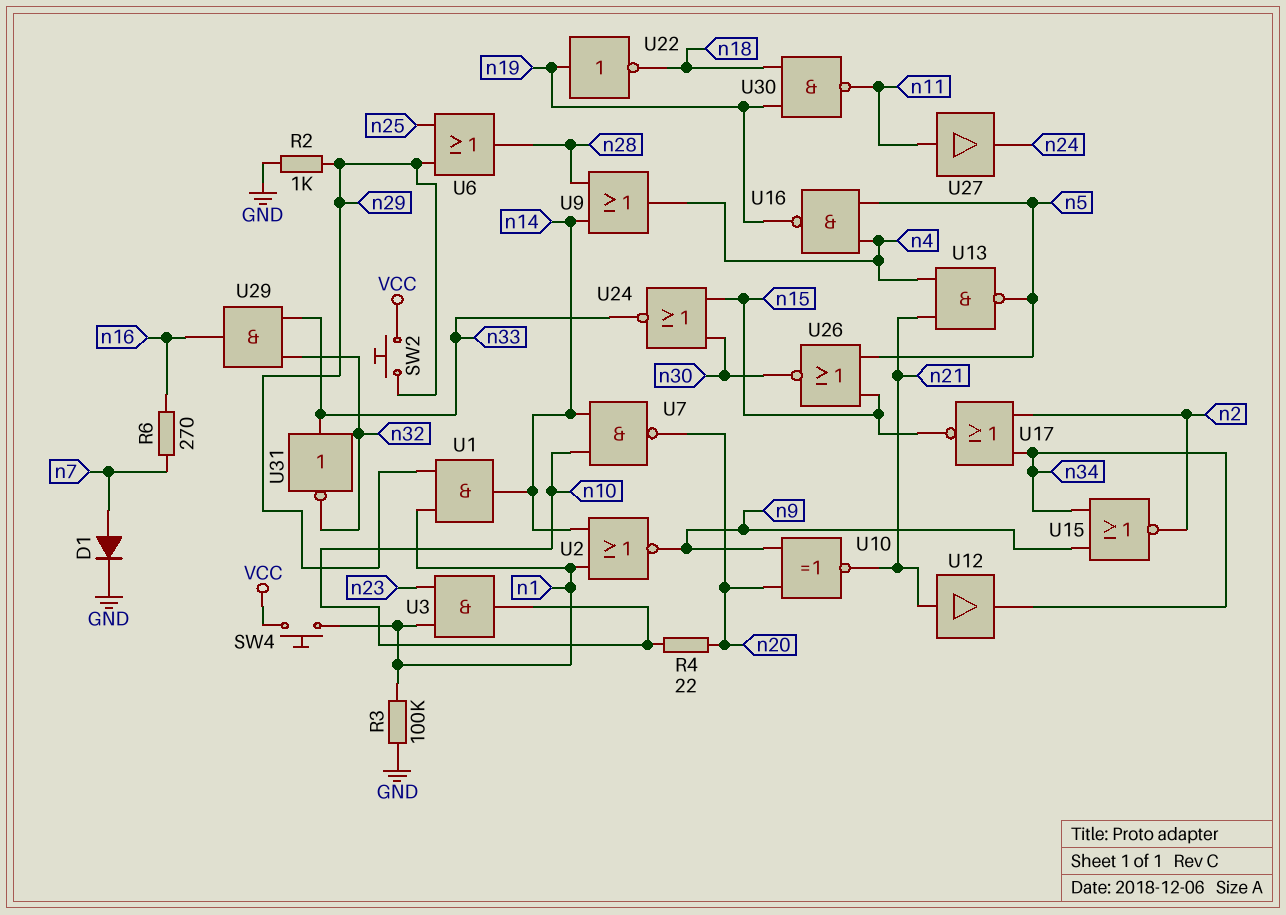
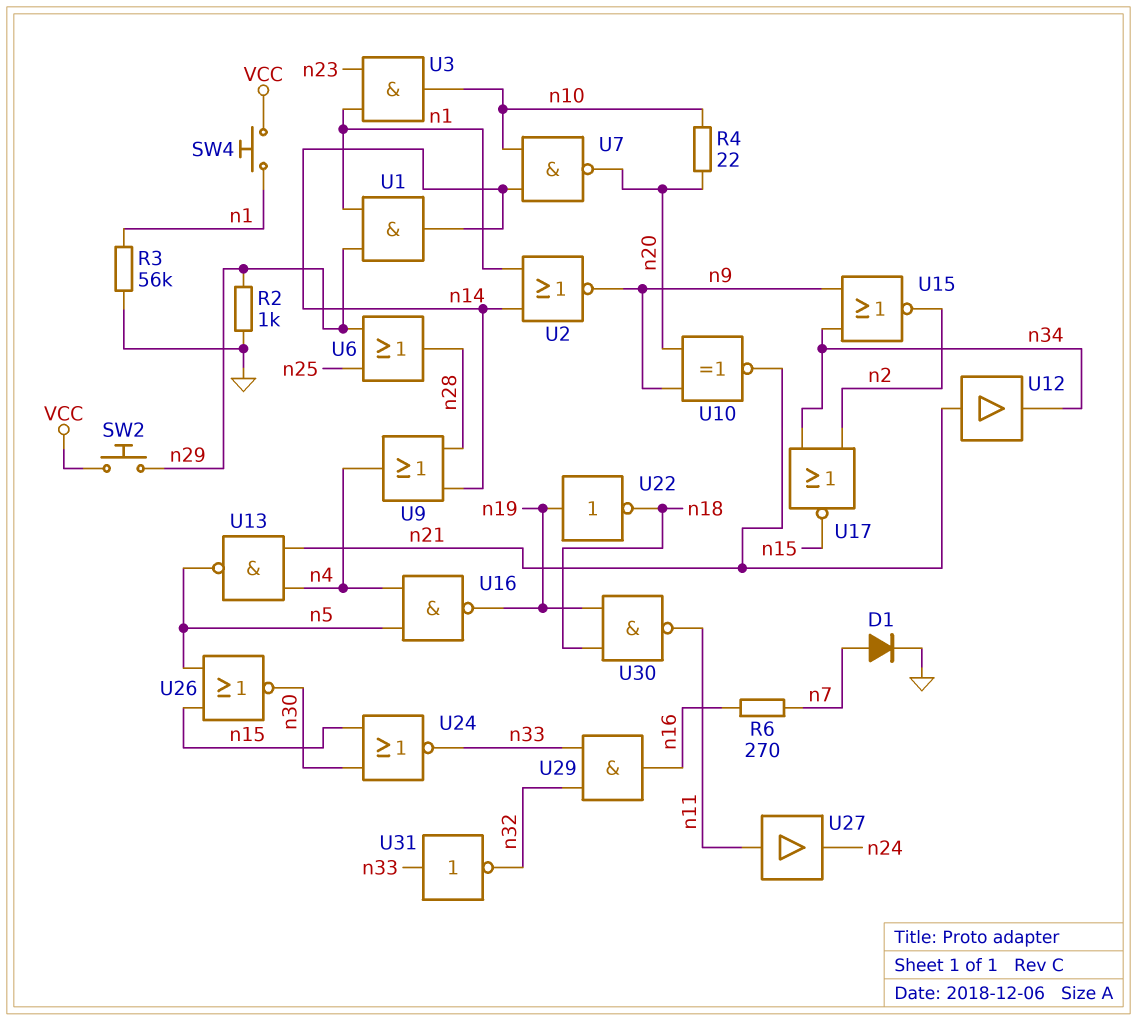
R3: 100k (GND, n1) -> 56k (GND, n1)

